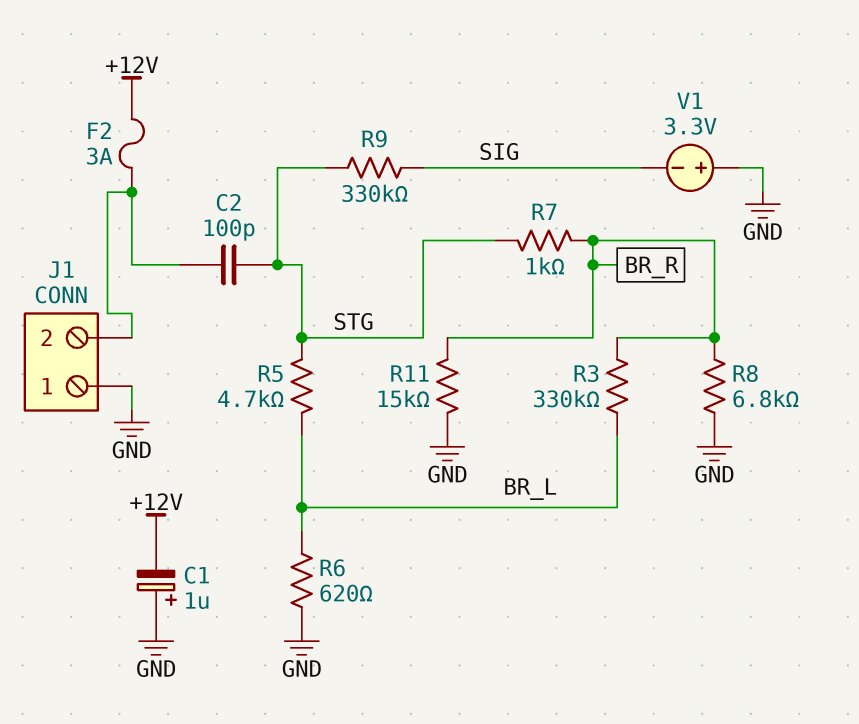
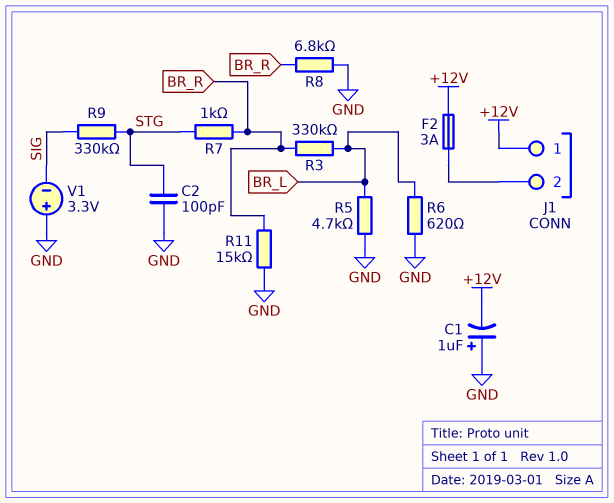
C2: 100pF (J1/2, STG) -> 100pF (GND, STG)
J1 pin 1: GND -> +12V
R5: 4.7k (BR_L, STG) -> 4.7k (BR_L, GND)

